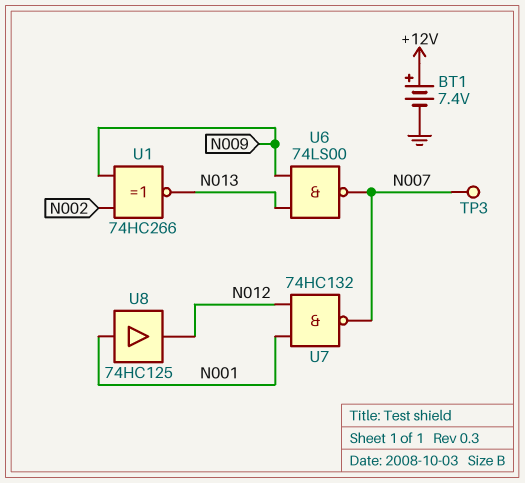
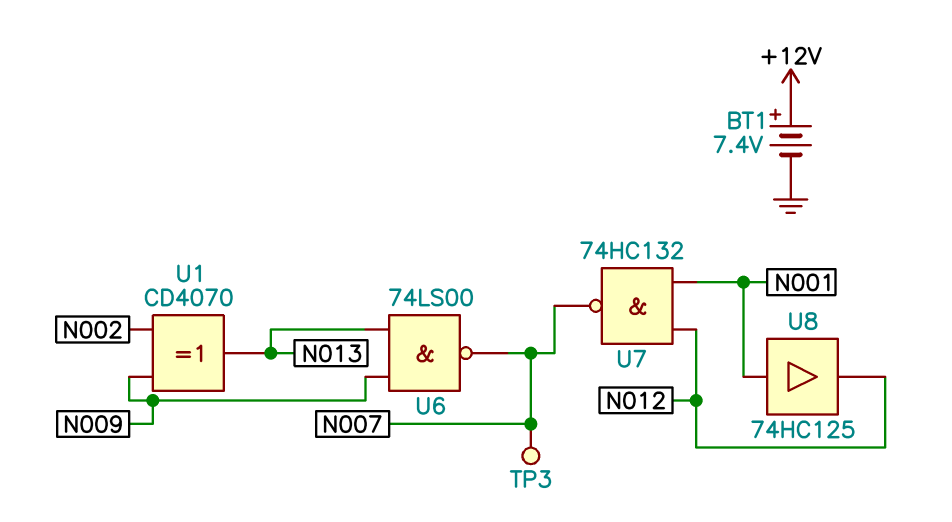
U1: XNOR 74HC266 (in N002, in N009, out N013) -> XOR CD4070 (in N002, in N009, out N013)

